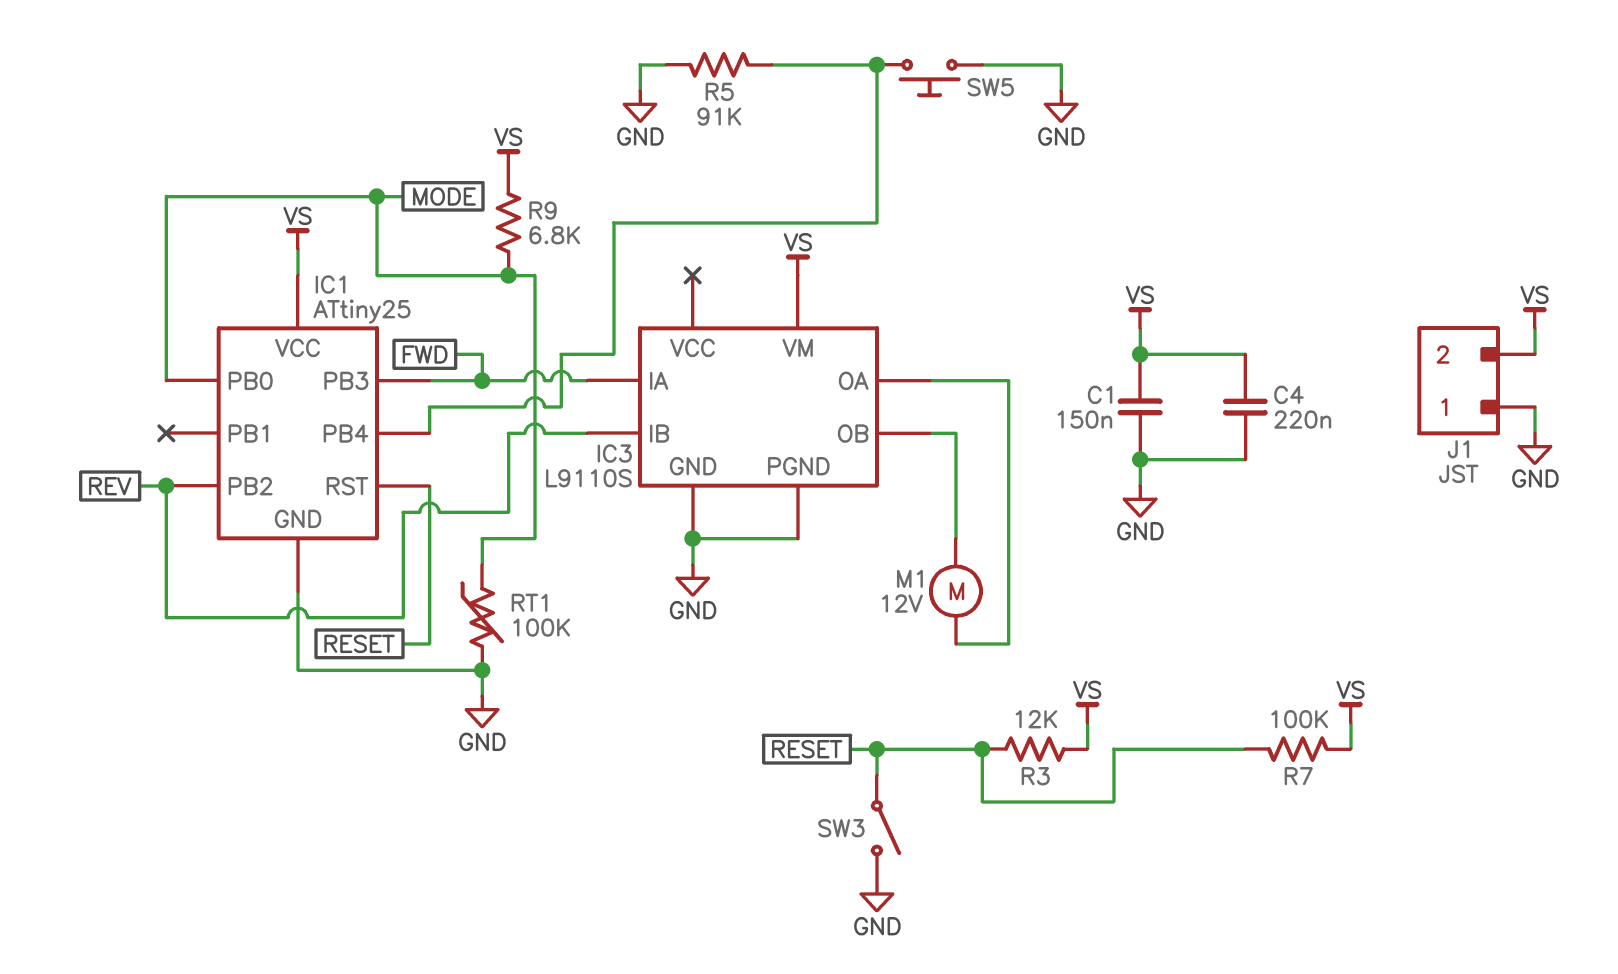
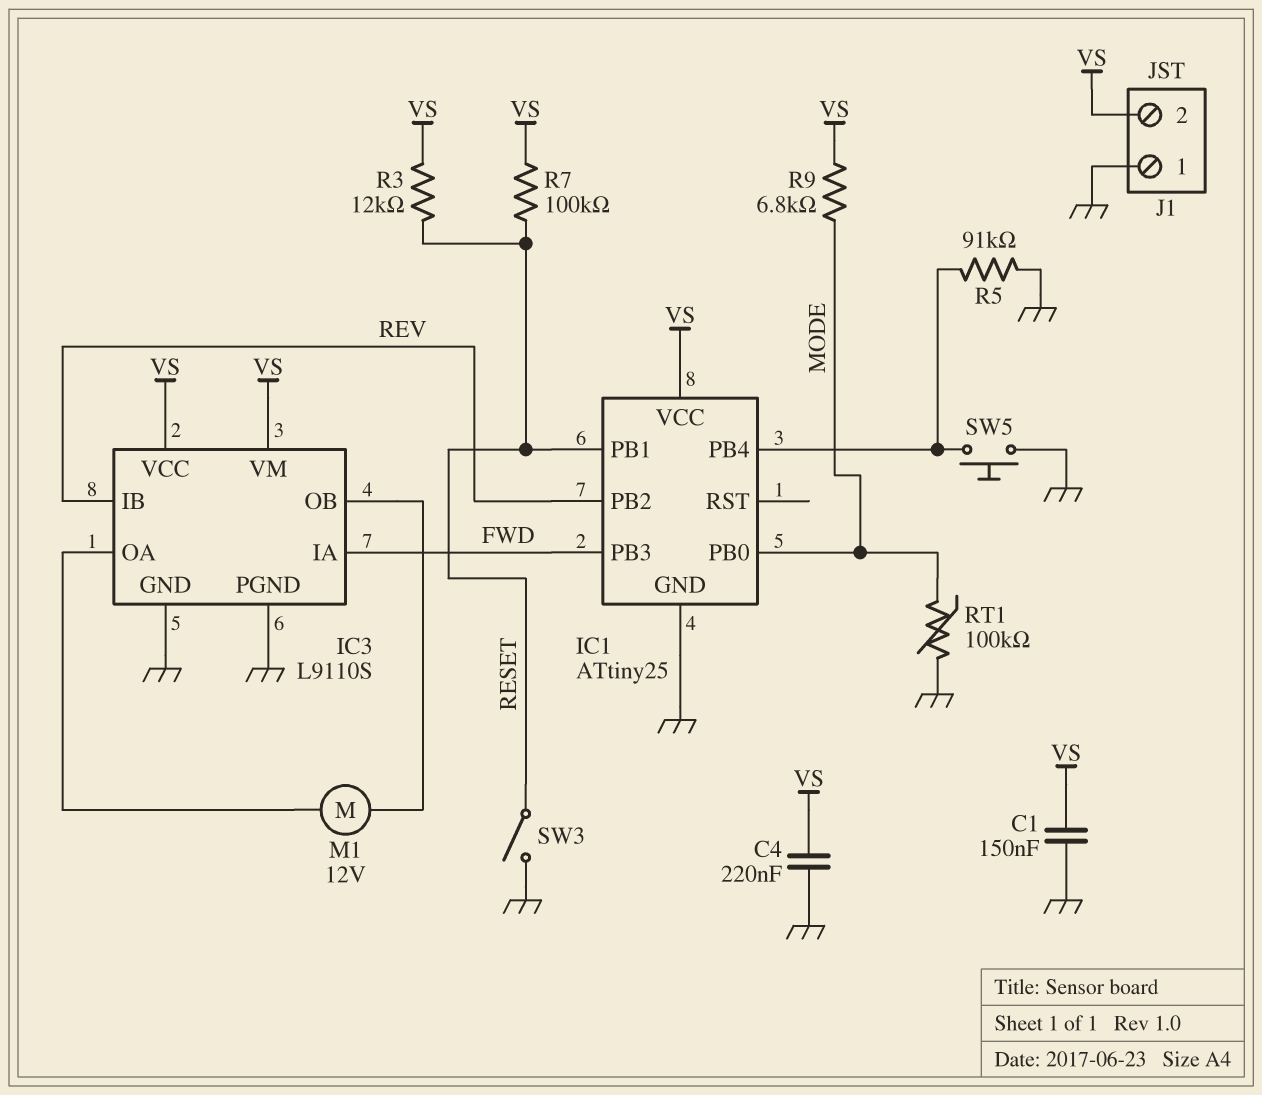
IC1 pin PB1: none -> RESET
IC1 pin RST: RESET -> none
IC3 pin VCC: none -> VS

